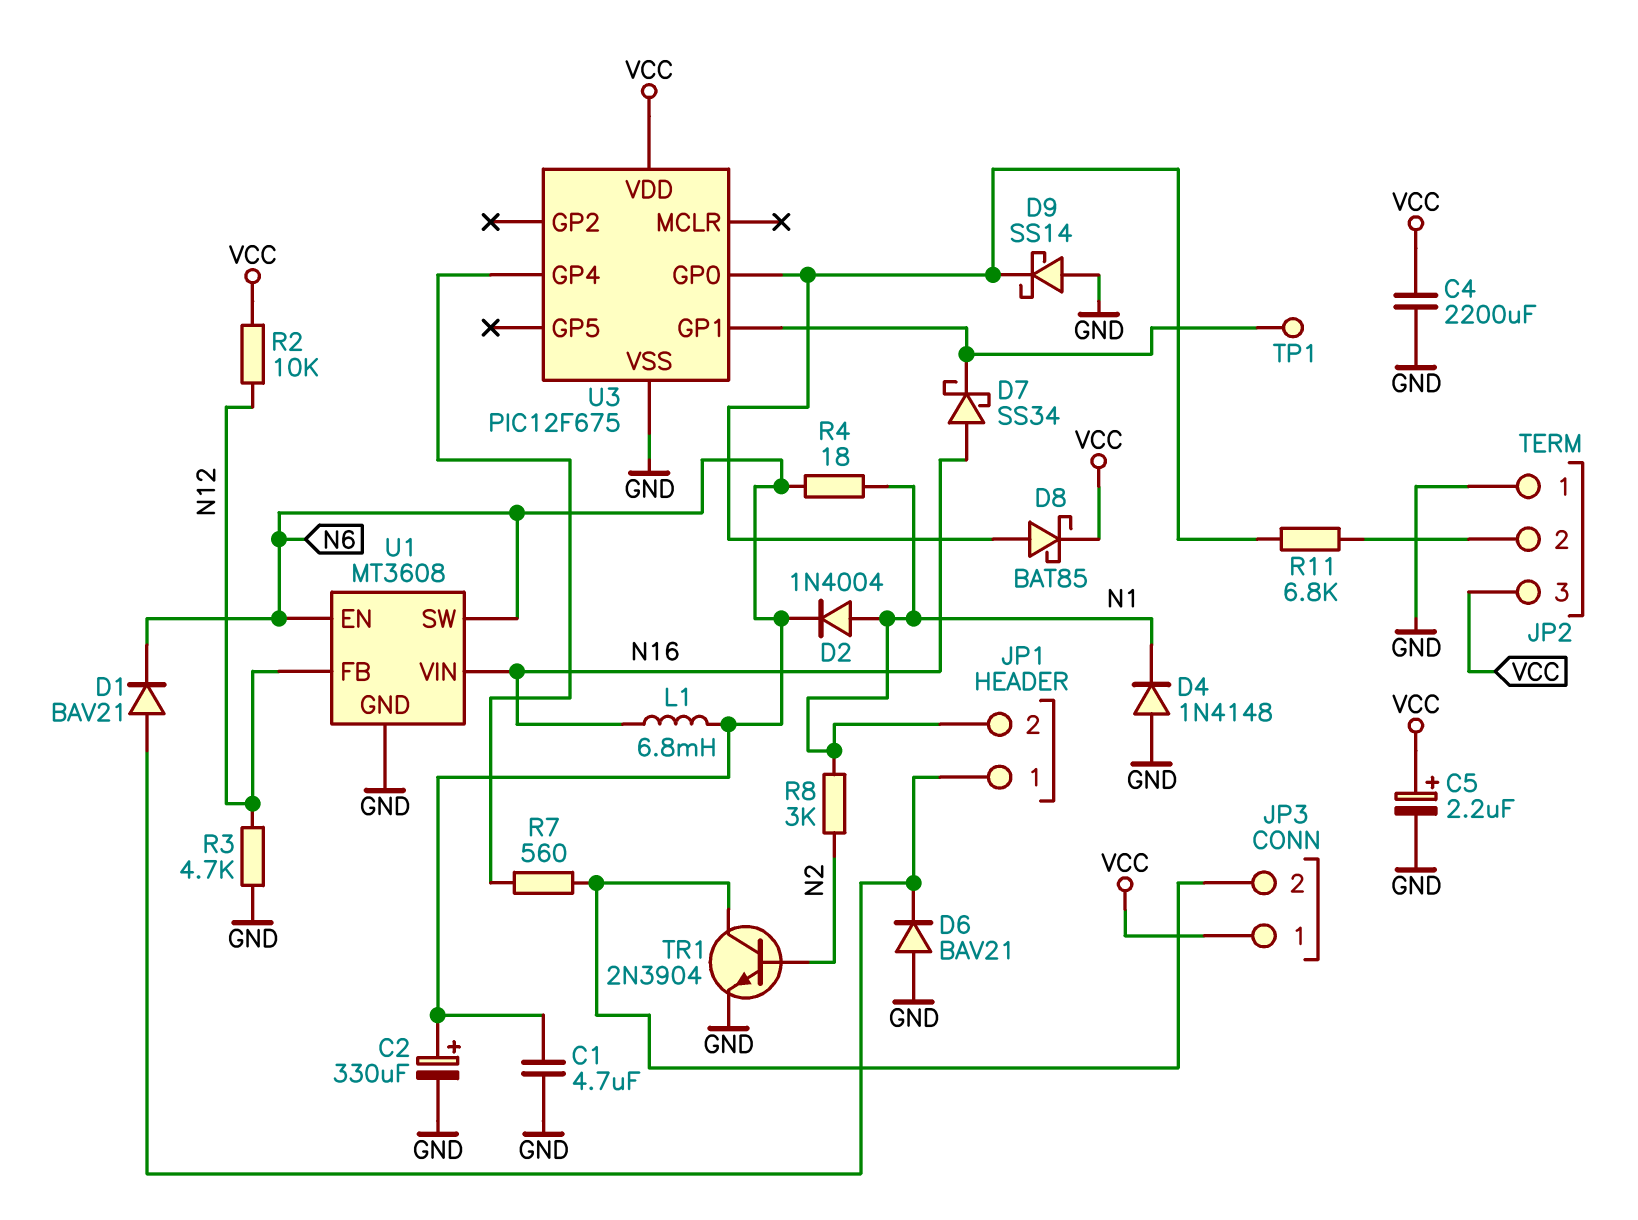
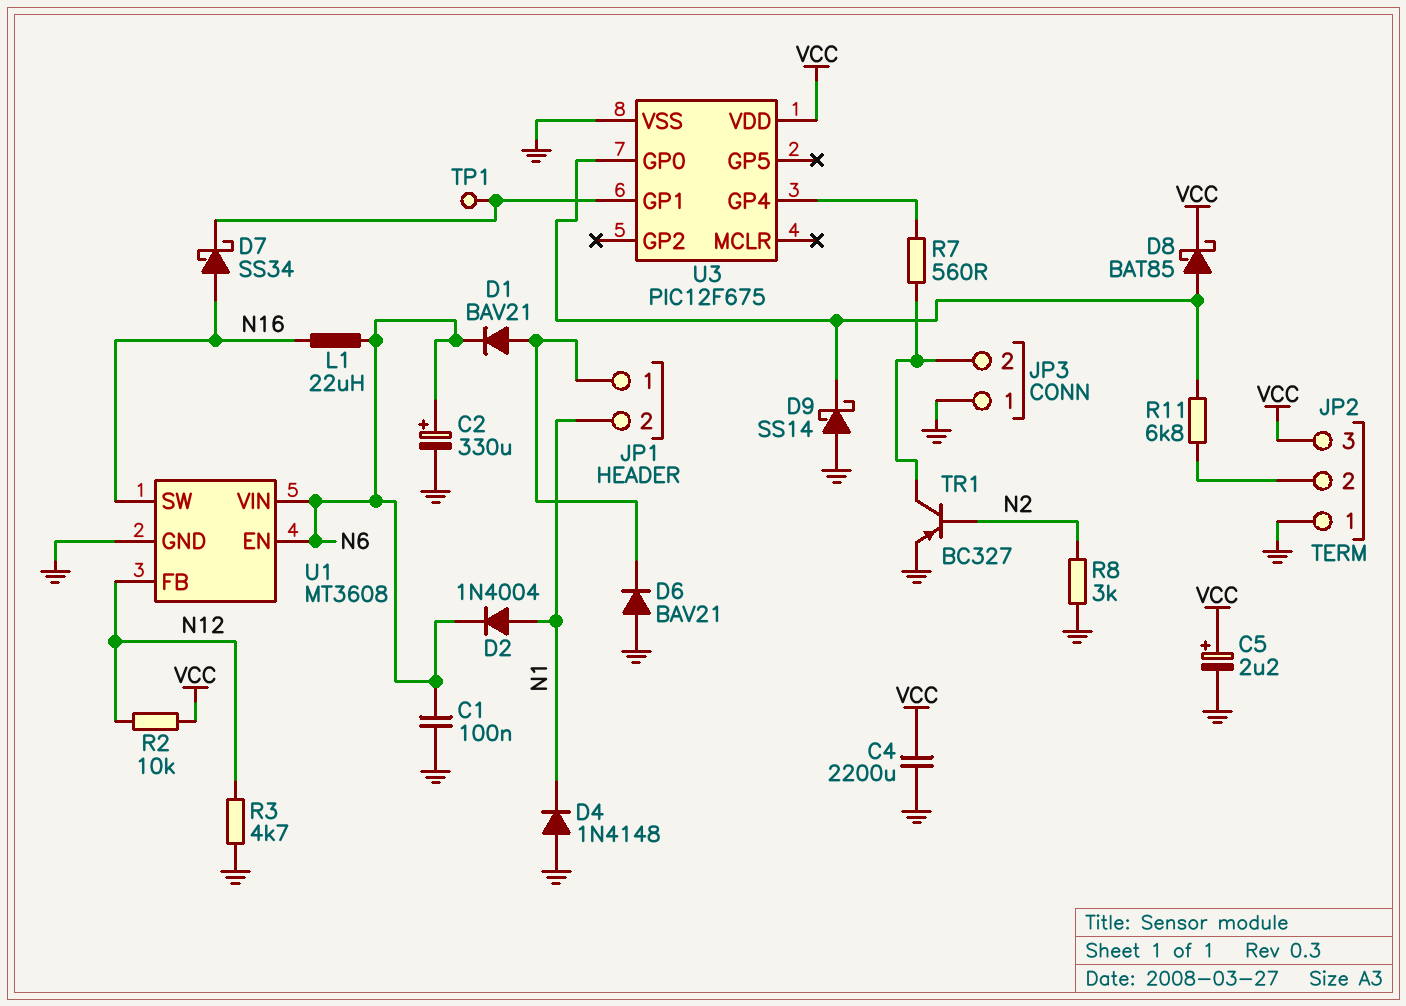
C1: 4.7uF (GND, N6) -> 100nF (GND, N6)
JP3 pin 1: VCC -> GND
L1: 6.8mH (N6, N16) -> 22uH (N6, N16)
R4: 18 (N1, N6) -> none
R8: 3k (N1, N2) -> 3k (GND, N2)
TR1: NPN 2N3904 (B N2, C JP3/2, E GND) -> PNP BC327 (B N2, C JP3/2, E GND)
U1 pin SW: N6 -> N16
U1 pin VIN: N16 -> N6

